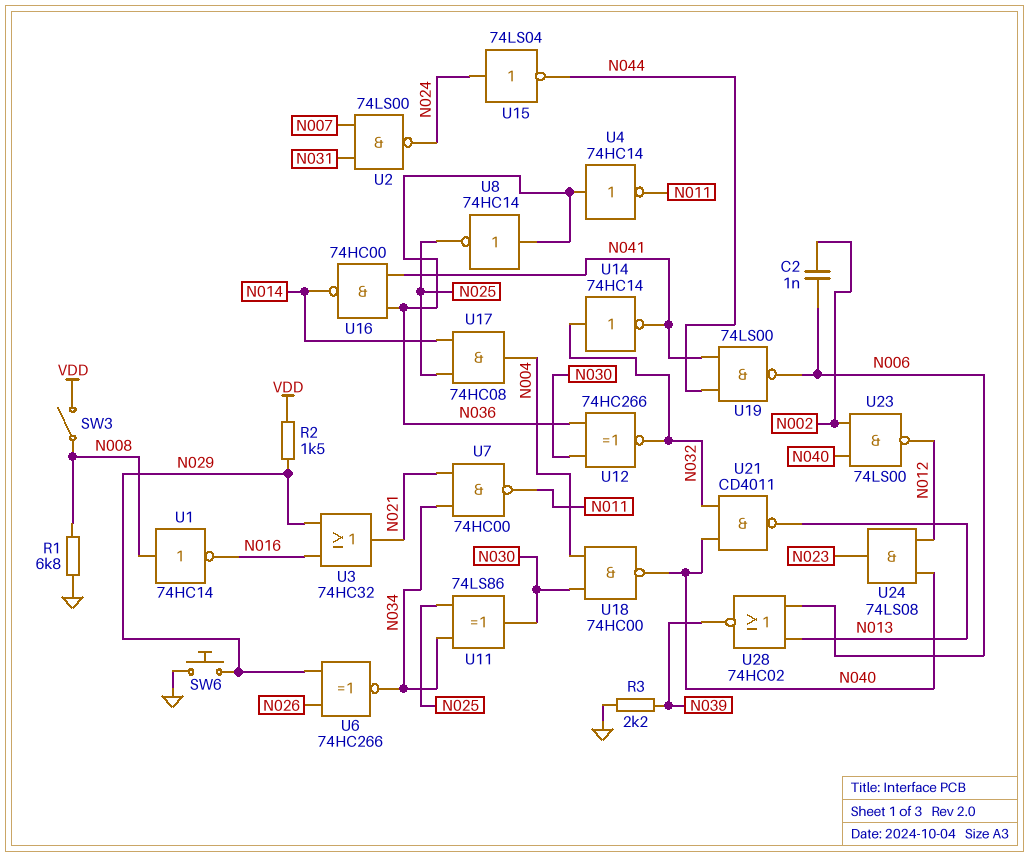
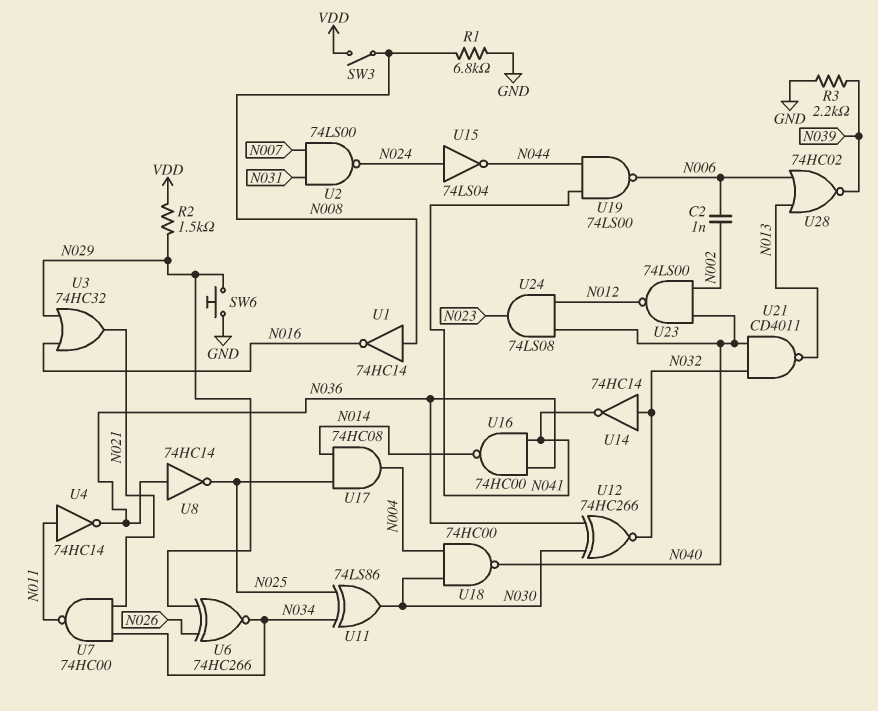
U4: NOT 74HC14 (in N036, out N011) -> NOT 74HC14 (in N011, out N036)

